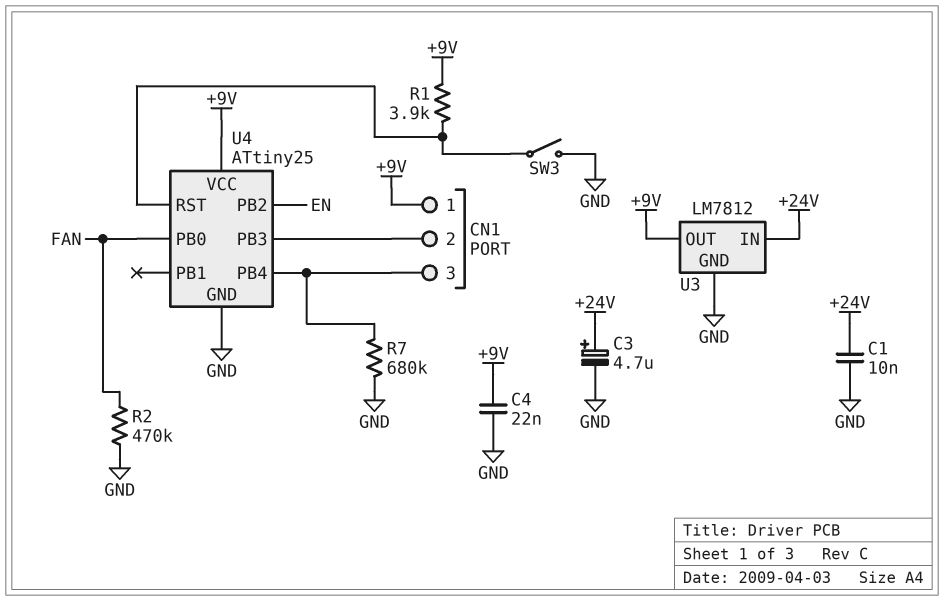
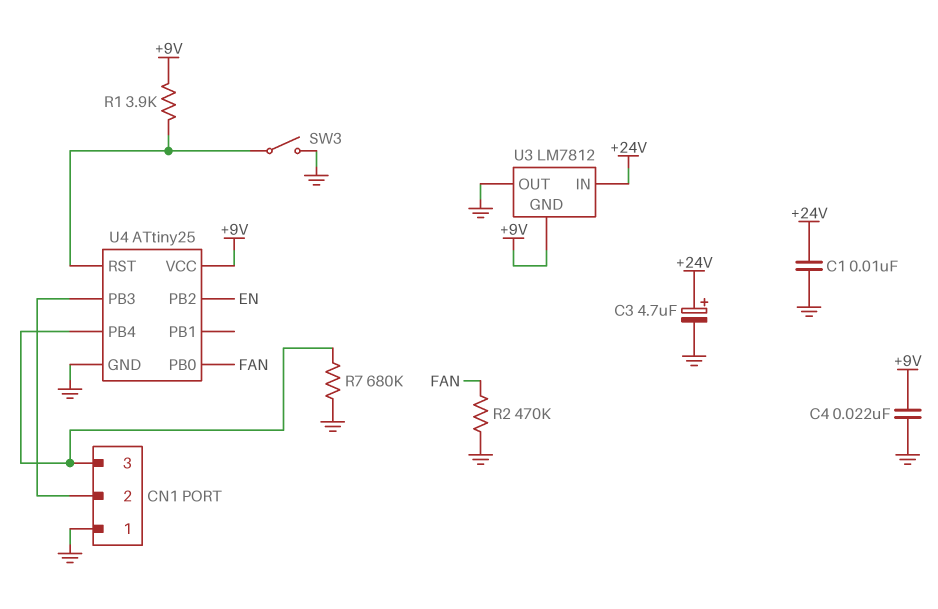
CN1 pin 1: +9V -> GND
U3 pin GND: GND -> +9V
U3 pin OUT: +9V -> GND

